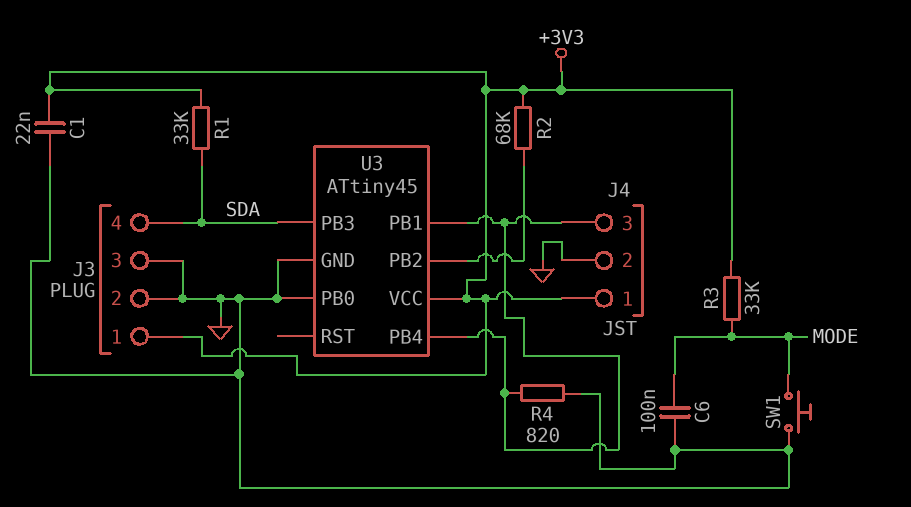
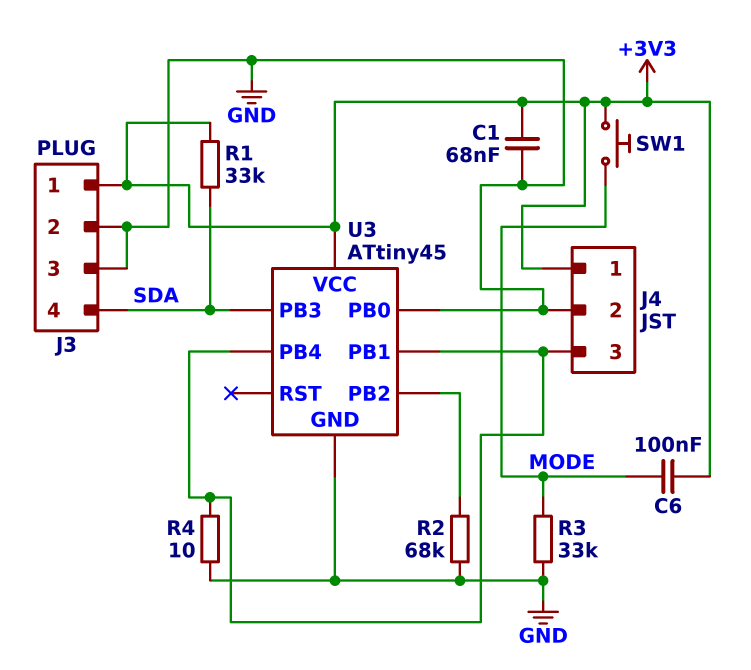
C1: 22nF (+3V3, GND) -> 68nF (+3V3, GND)
C6: 100nF (GND, MODE) -> 100nF (+3V3, MODE)
R2: 68k (+3V3, U3/PB2) -> 68k (GND, U3/PB2)
R3: 33k (+3V3, MODE) -> 33k (GND, MODE)
R4: 820 (GND, J4/3) -> 10 (GND, J4/3)
SW1: button (GND, MODE) -> button (+3V3, MODE)

